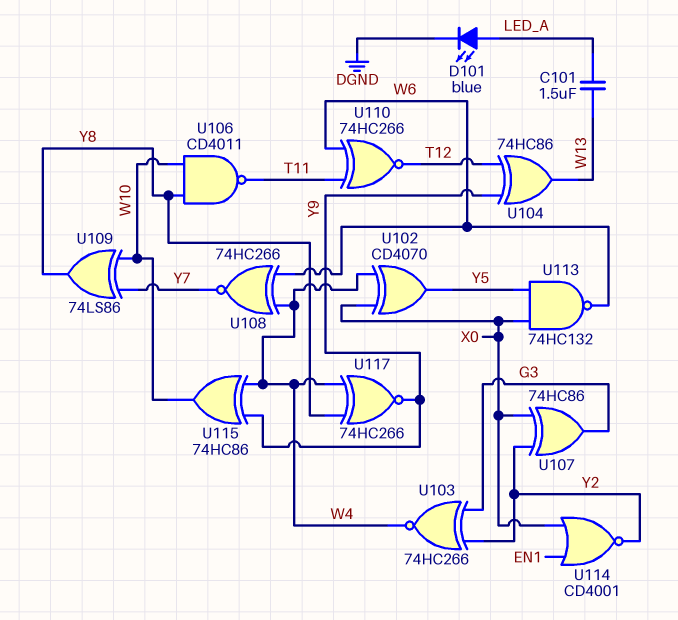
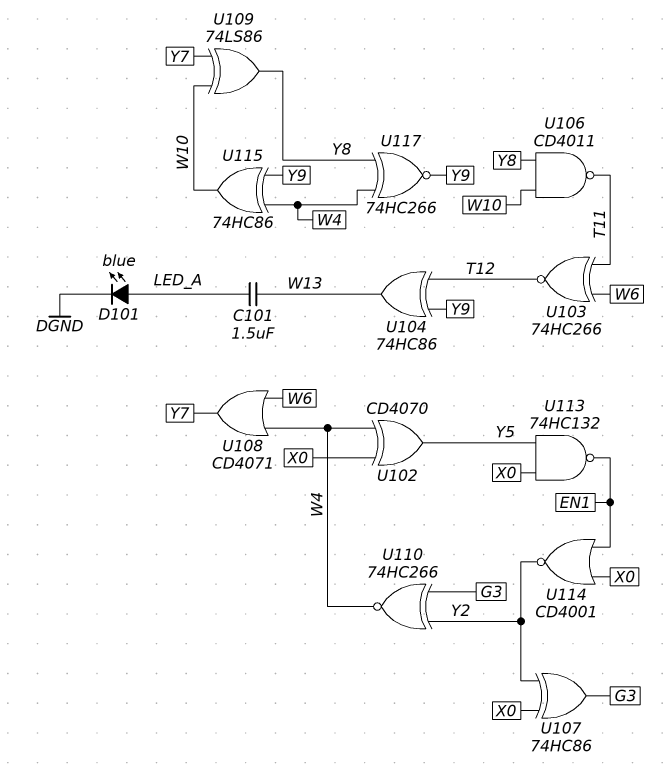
U103: XNOR 74HC266 (in G3, in Y2, out W4) -> XNOR 74HC266 (in T11, in W6, out T12)
U108: XNOR 74HC266 (in W4, in W6, out Y7) -> OR CD4071 (in W4, in W6, out Y7)
U110: XNOR 74HC266 (in T11, in W6, out T12) -> XNOR 74HC266 (in G3, in Y2, out W4)
U113: NAND 74HC132 (in X0, in Y5, out W6) -> NAND 74HC132 (in X0, in Y5, out EN1)

